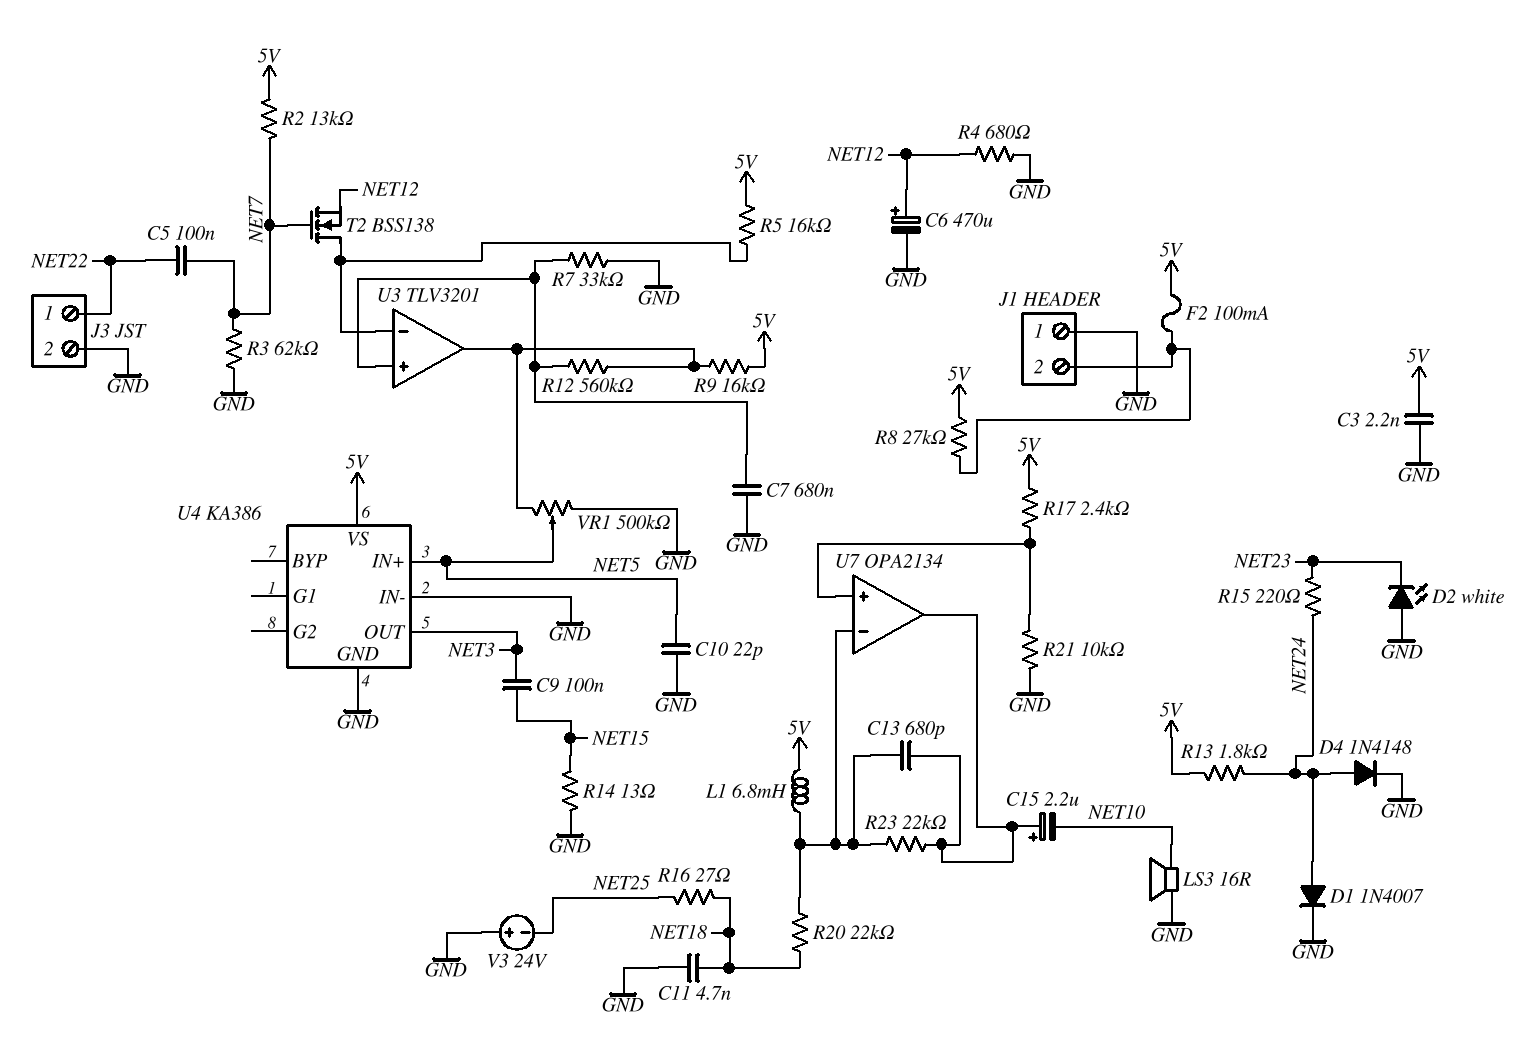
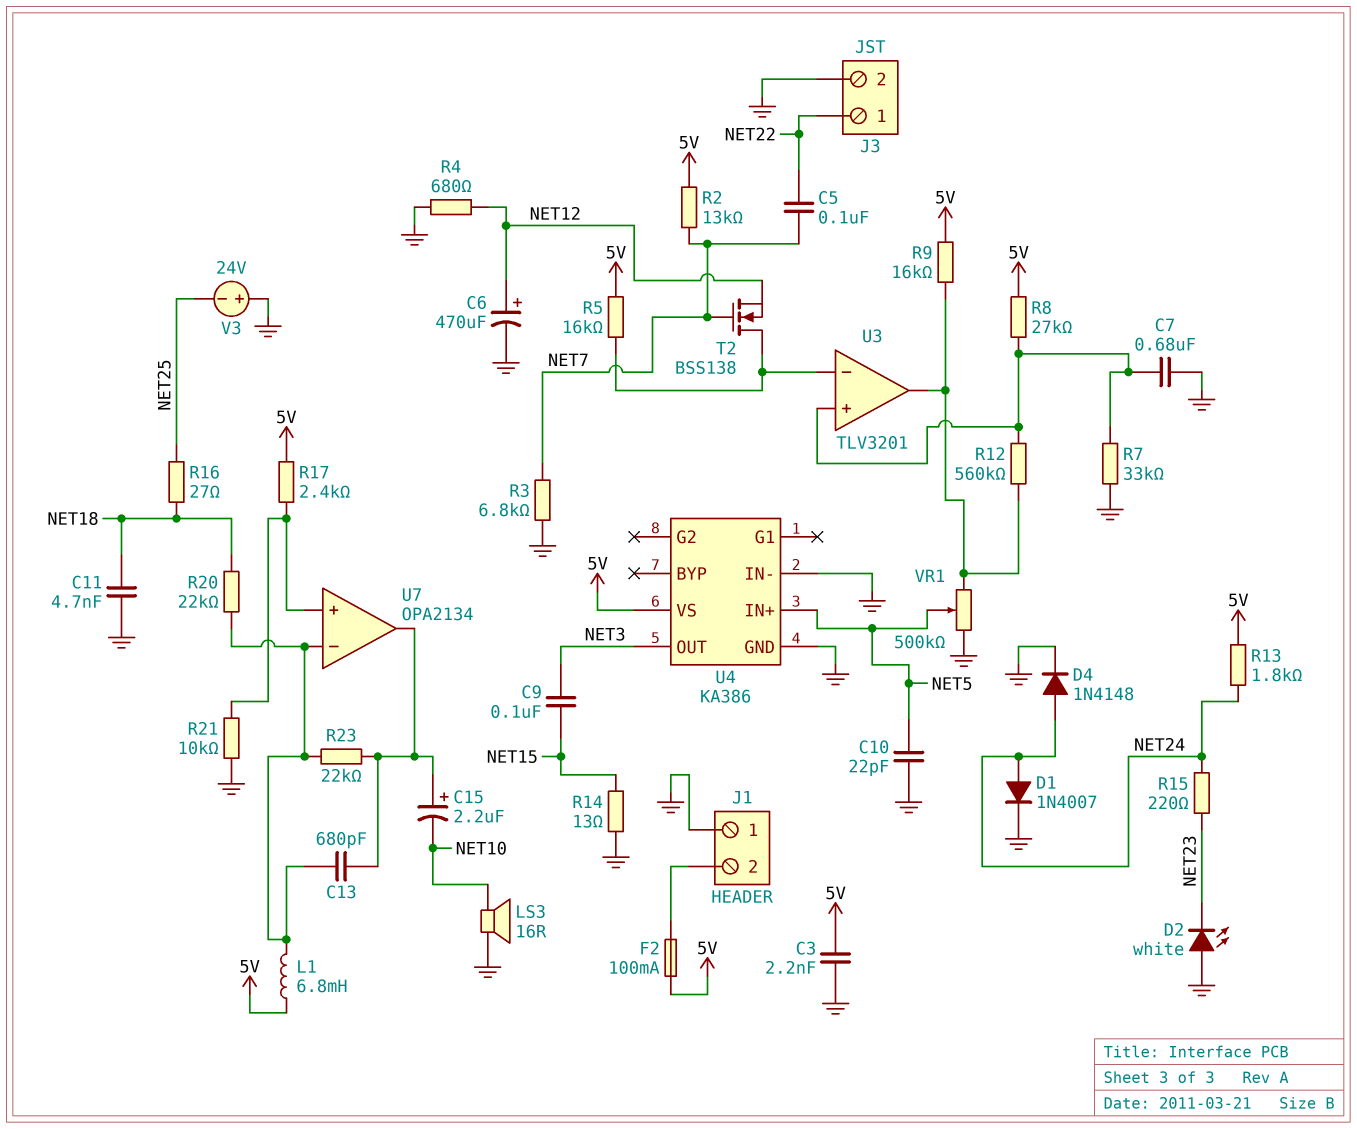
R3: 62k (GND, NET7) -> 6.8k (GND, NET7)
R8: 27k (5V, J1/2) -> 27k (5V, U3/in+)

